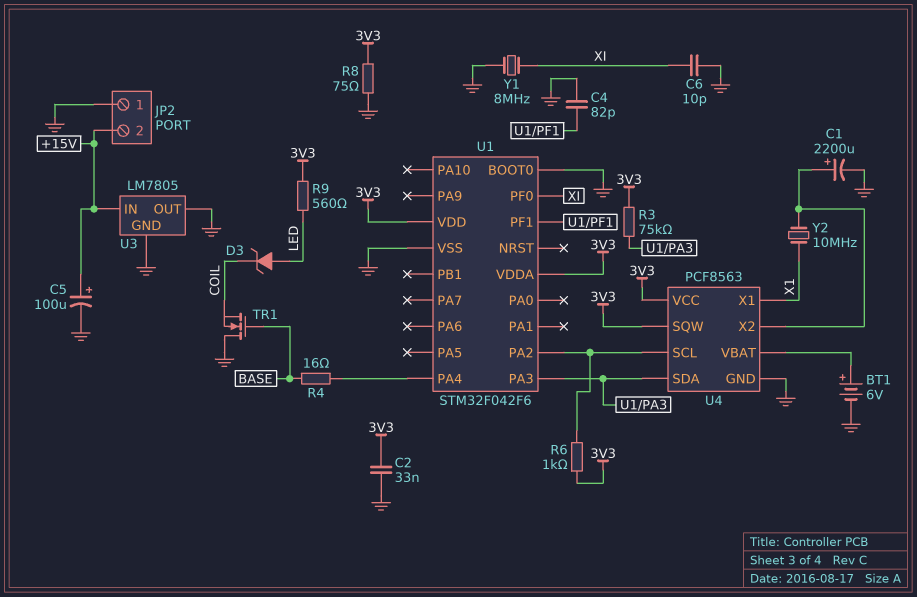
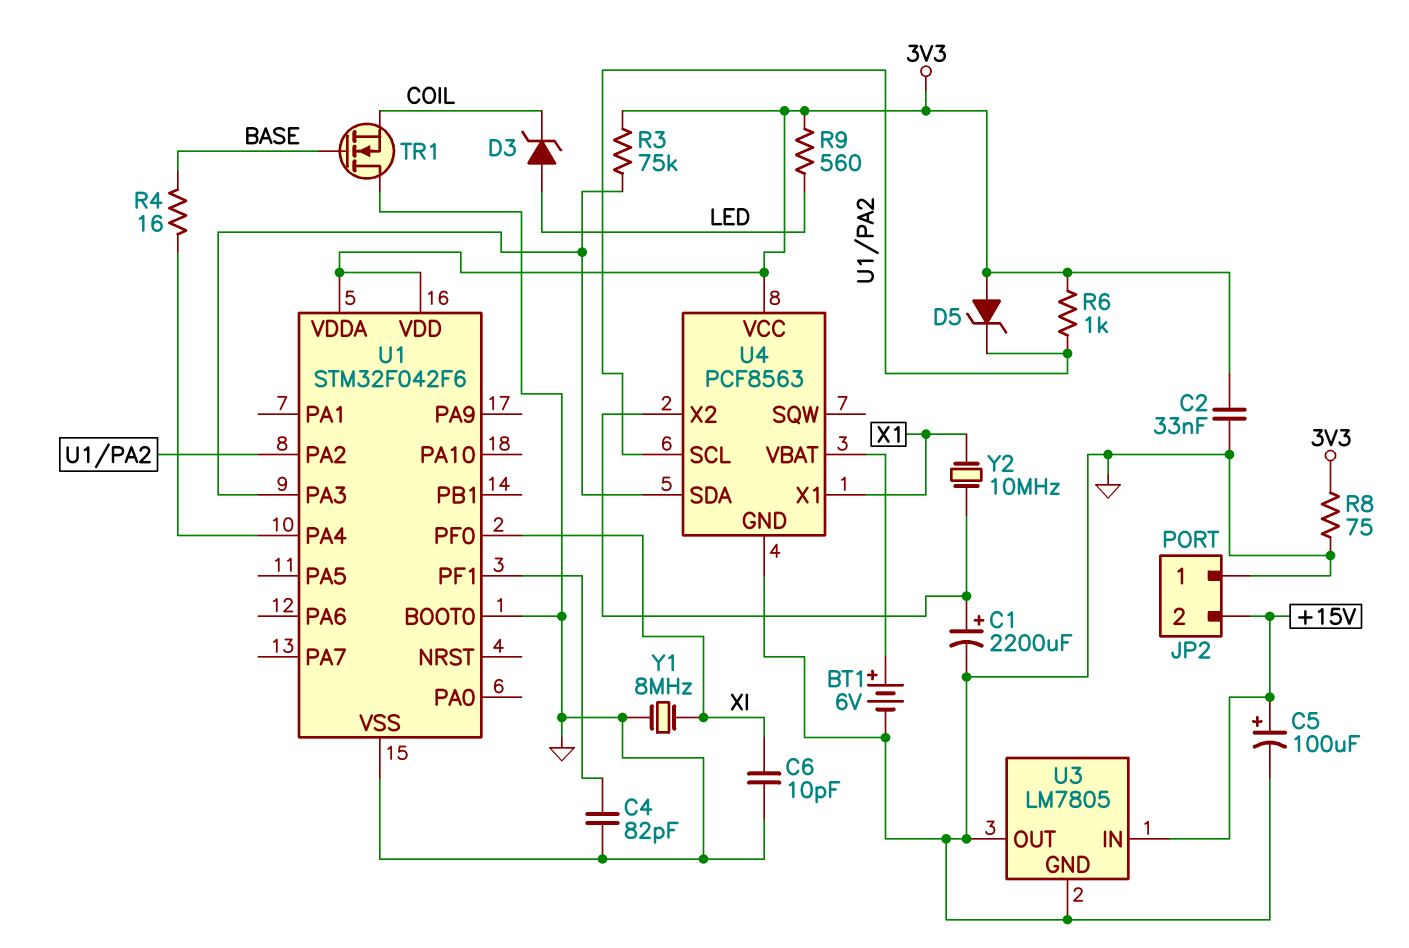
D5: none -> zener (A 3V3, K U1/PA2)
U4 pin SQW: 3V3 -> none

